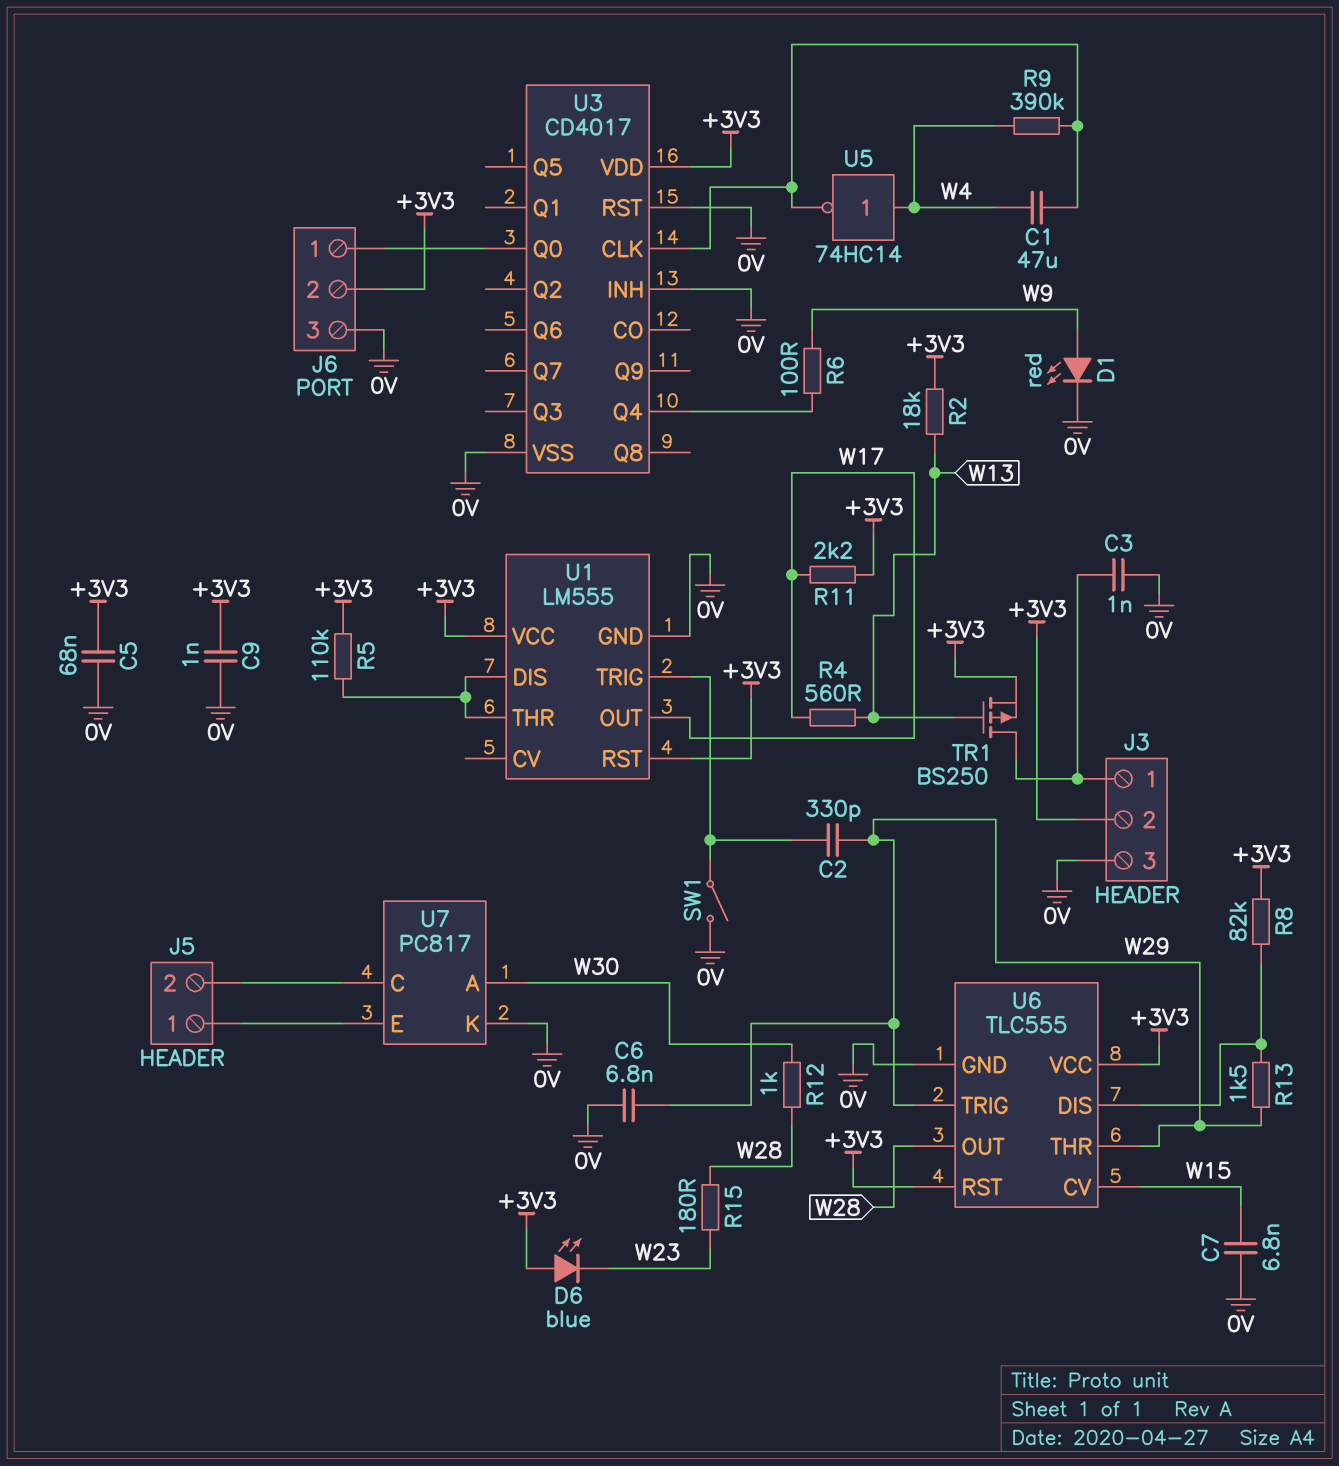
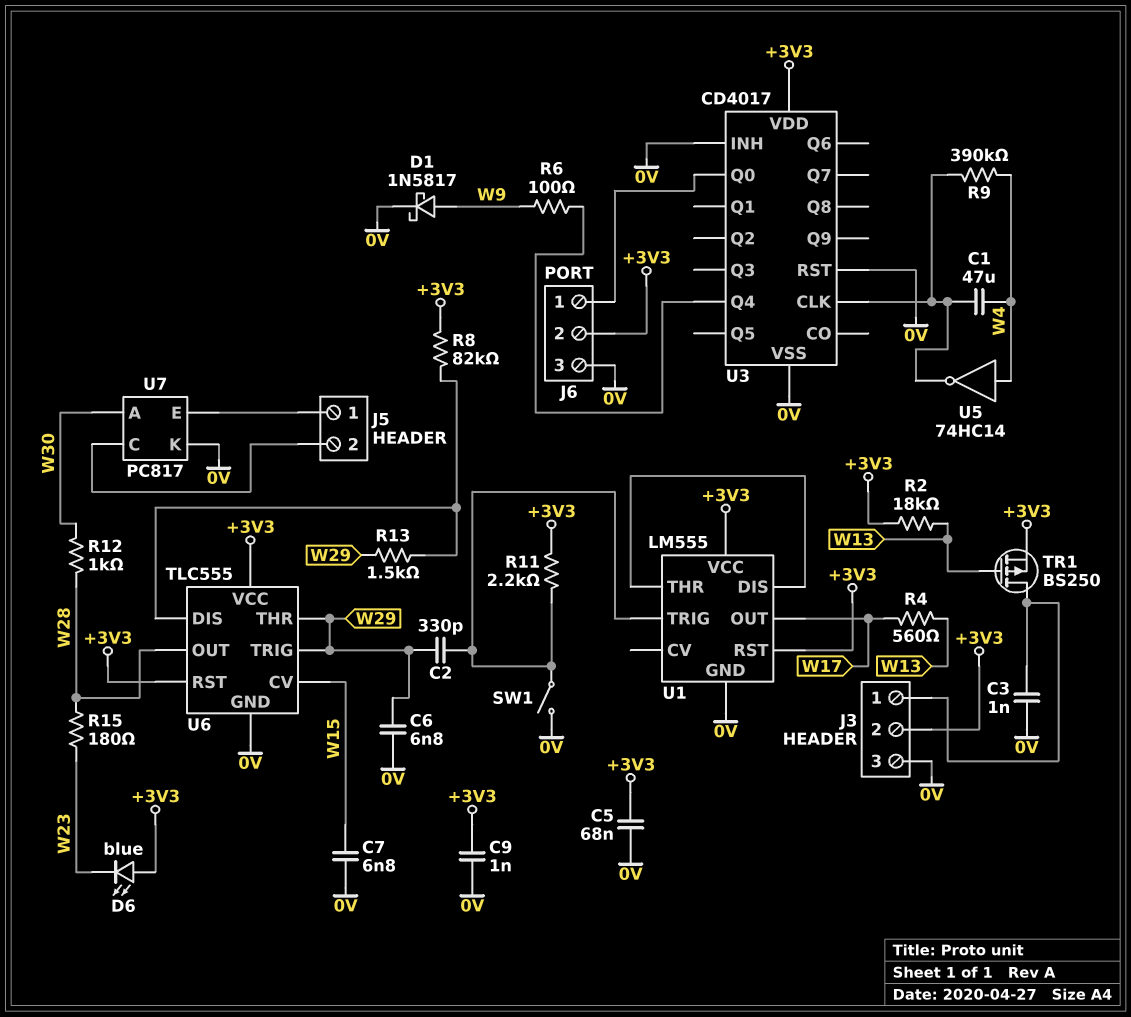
D1: LED red (A W9, K 0V) -> schottky 1N5817 (A W9, K 0V)
R5: 110k (+3V3, U1/DIS) -> none
R11: 2.2k (+3V3, W17) -> 2.2k (+3V3, U1/TRIG)

